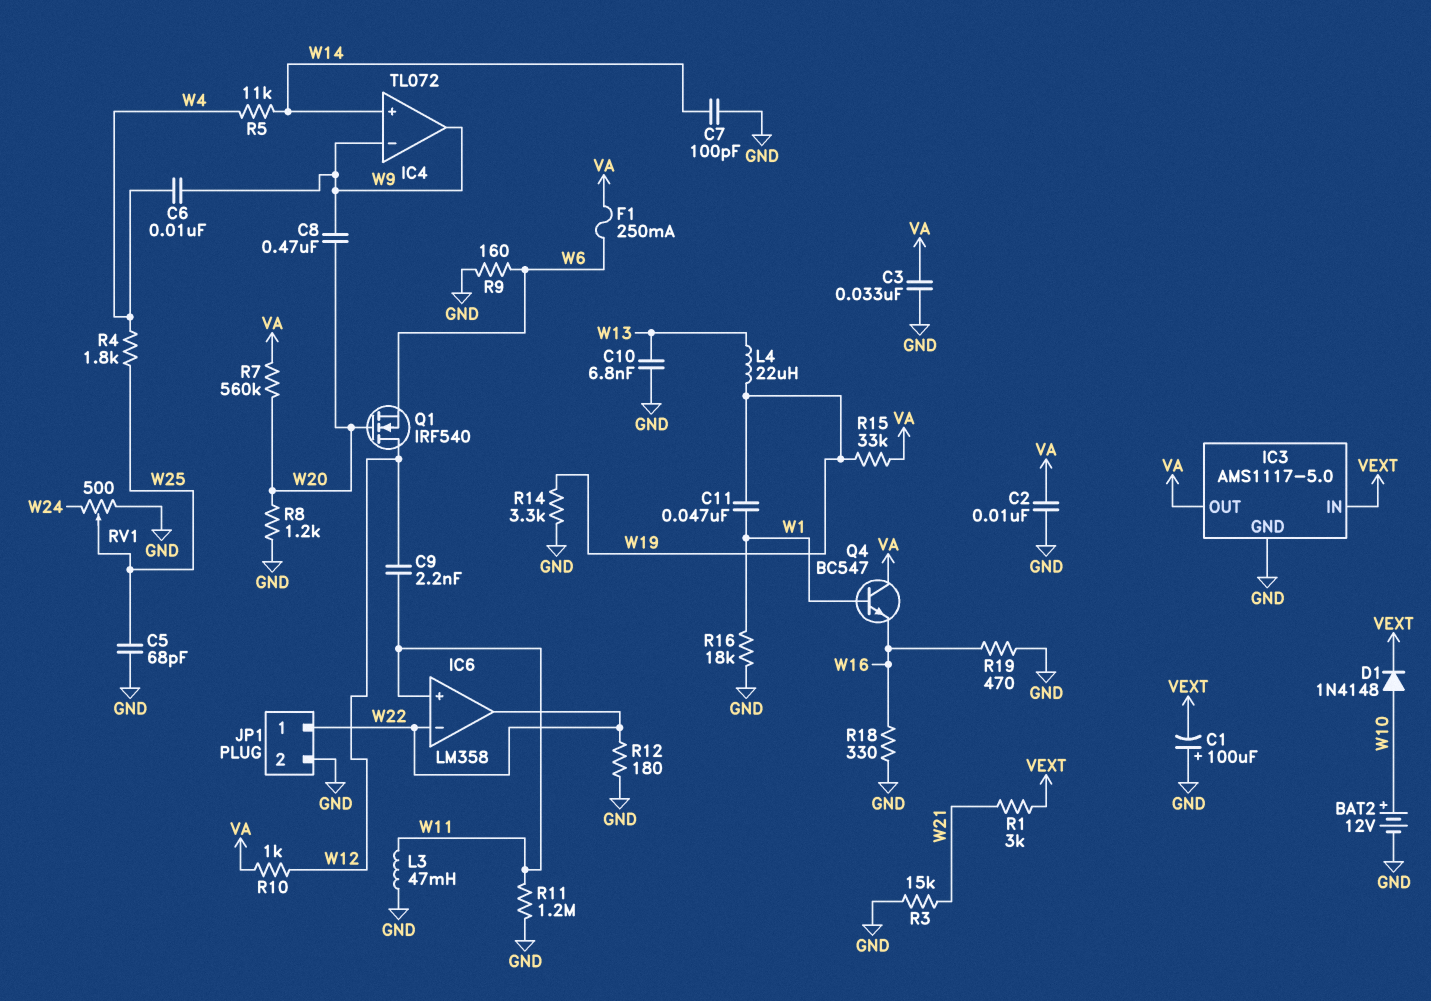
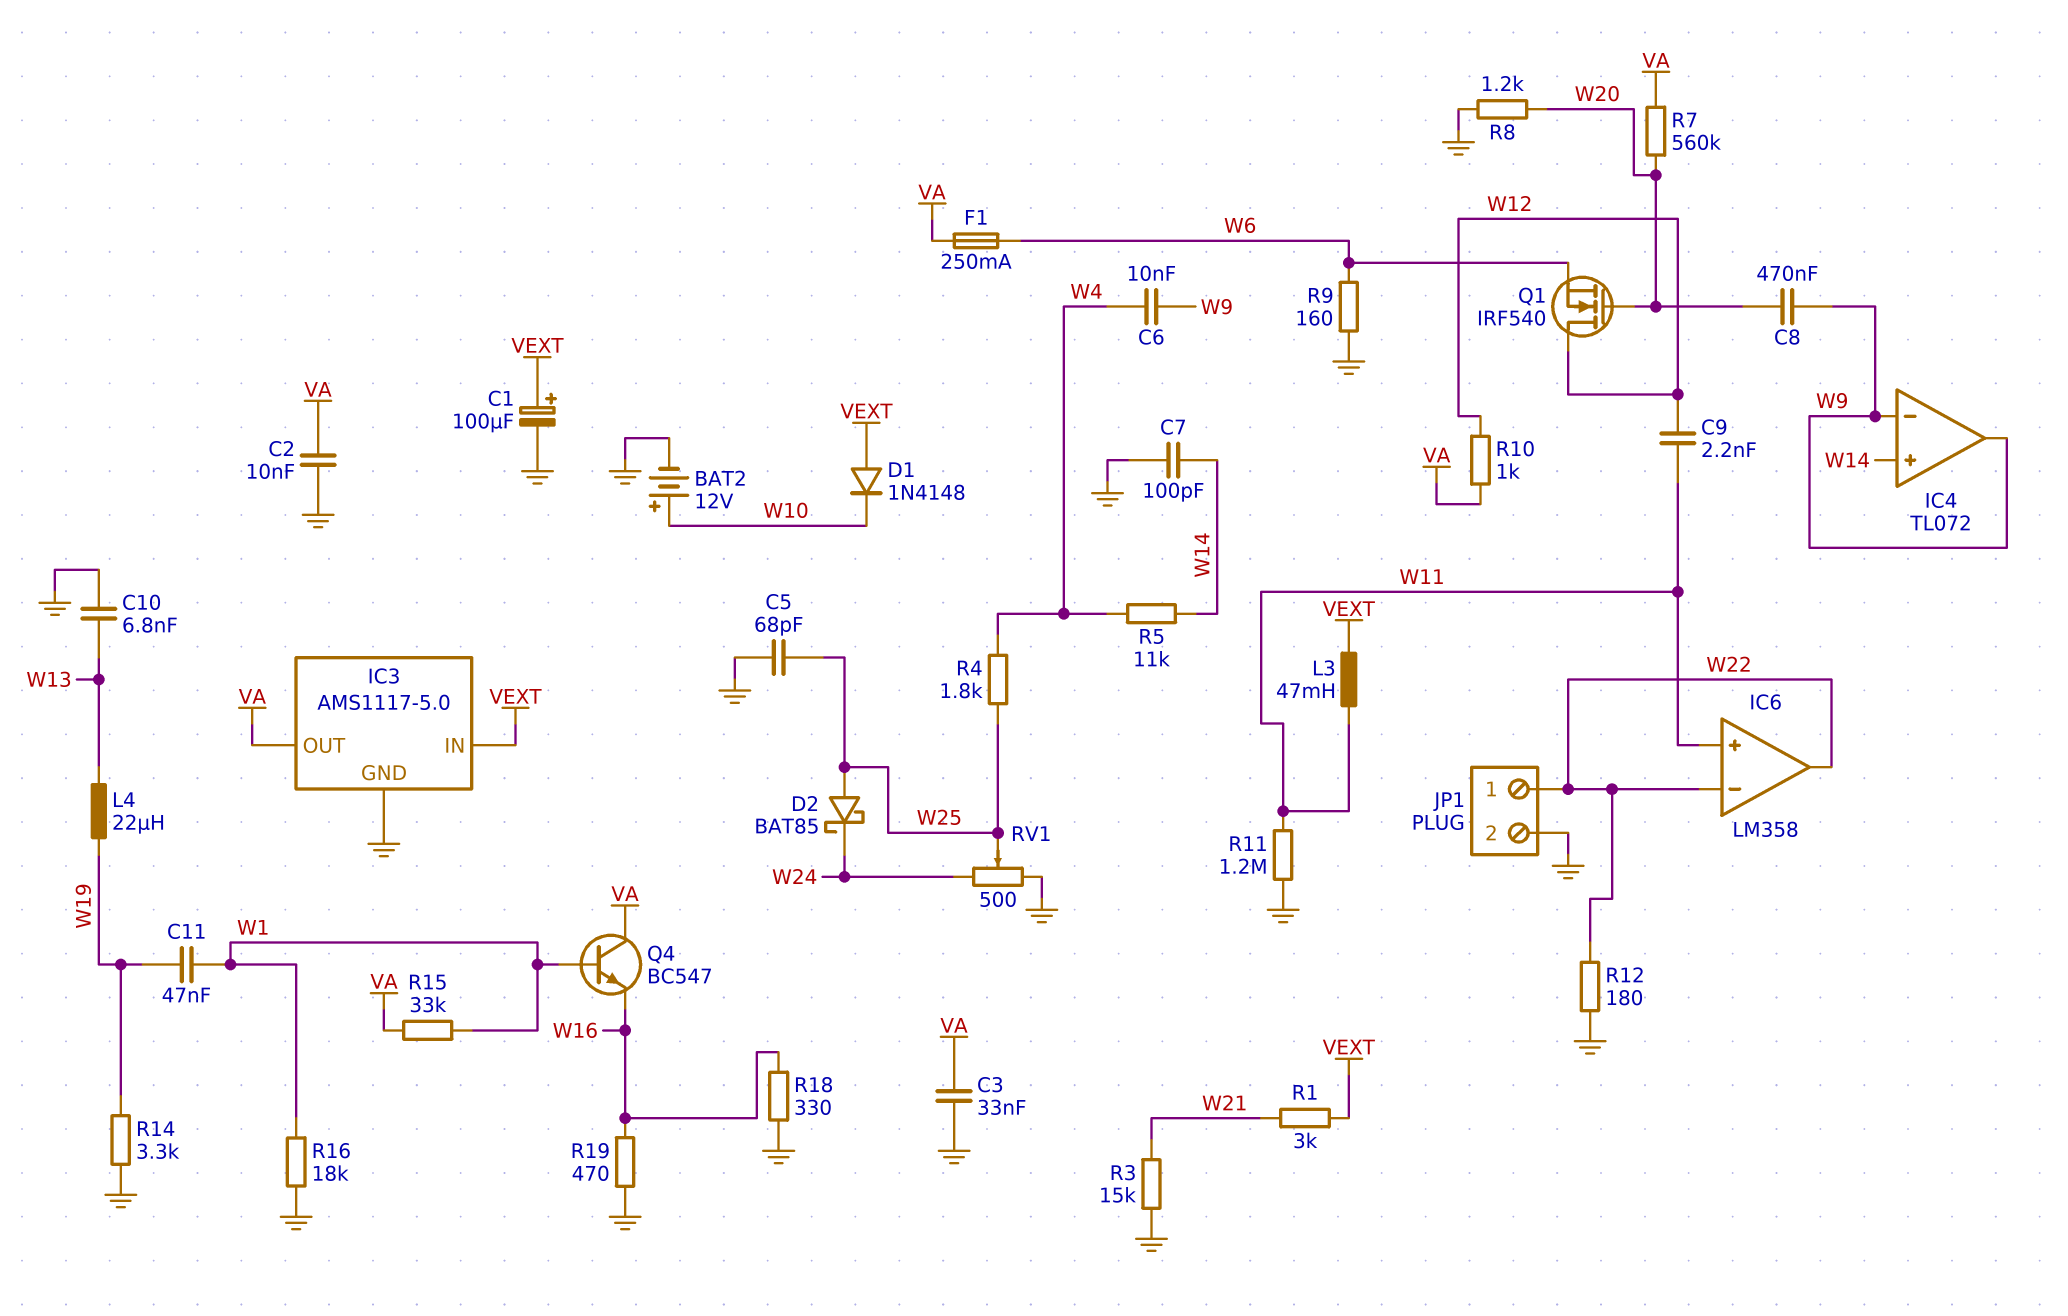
C1: 100uF (plus GND, minus VEXT) -> 100uF (plus VEXT, minus GND)
D1: diode 1N4148 (A W10, K VEXT) -> diode 1N4148 (A VEXT, K W10)
D2: none -> schottky BAT85 (A W25, K W24)
L3: 47mH (GND, W11) -> 47mH (VEXT, W11)
R15: 33k (VA, W19) -> 33k (VA, W1)

